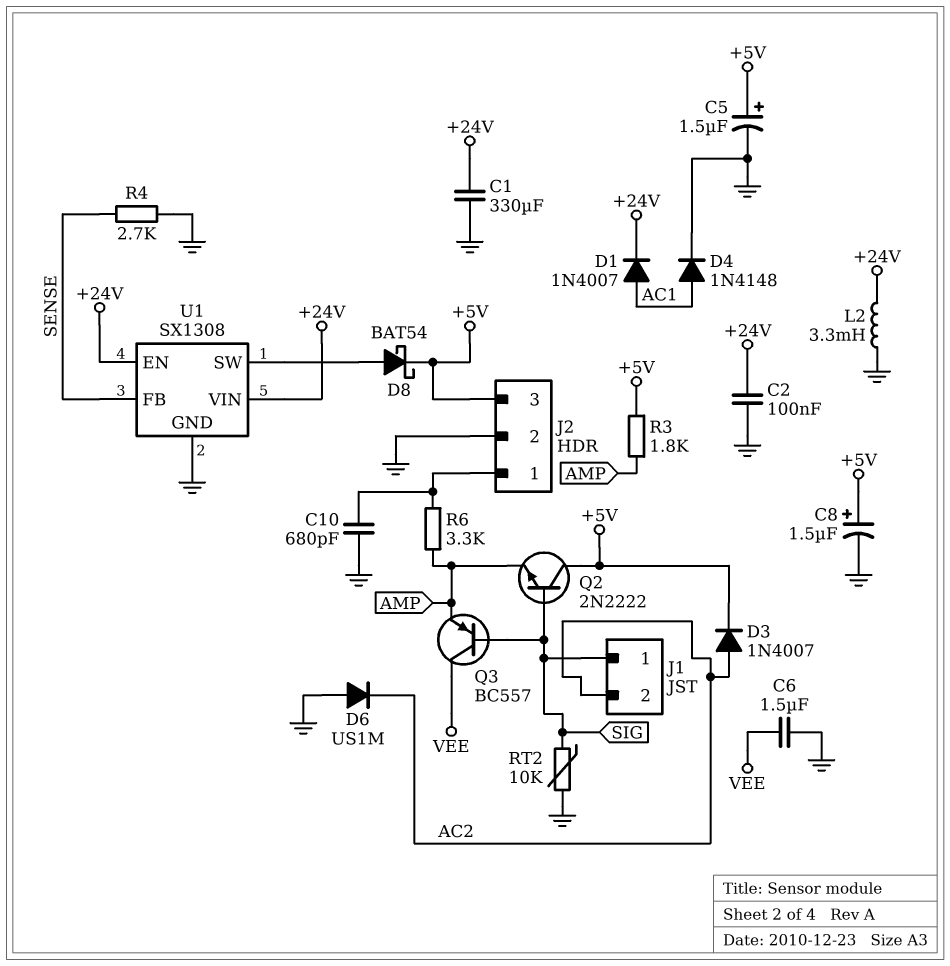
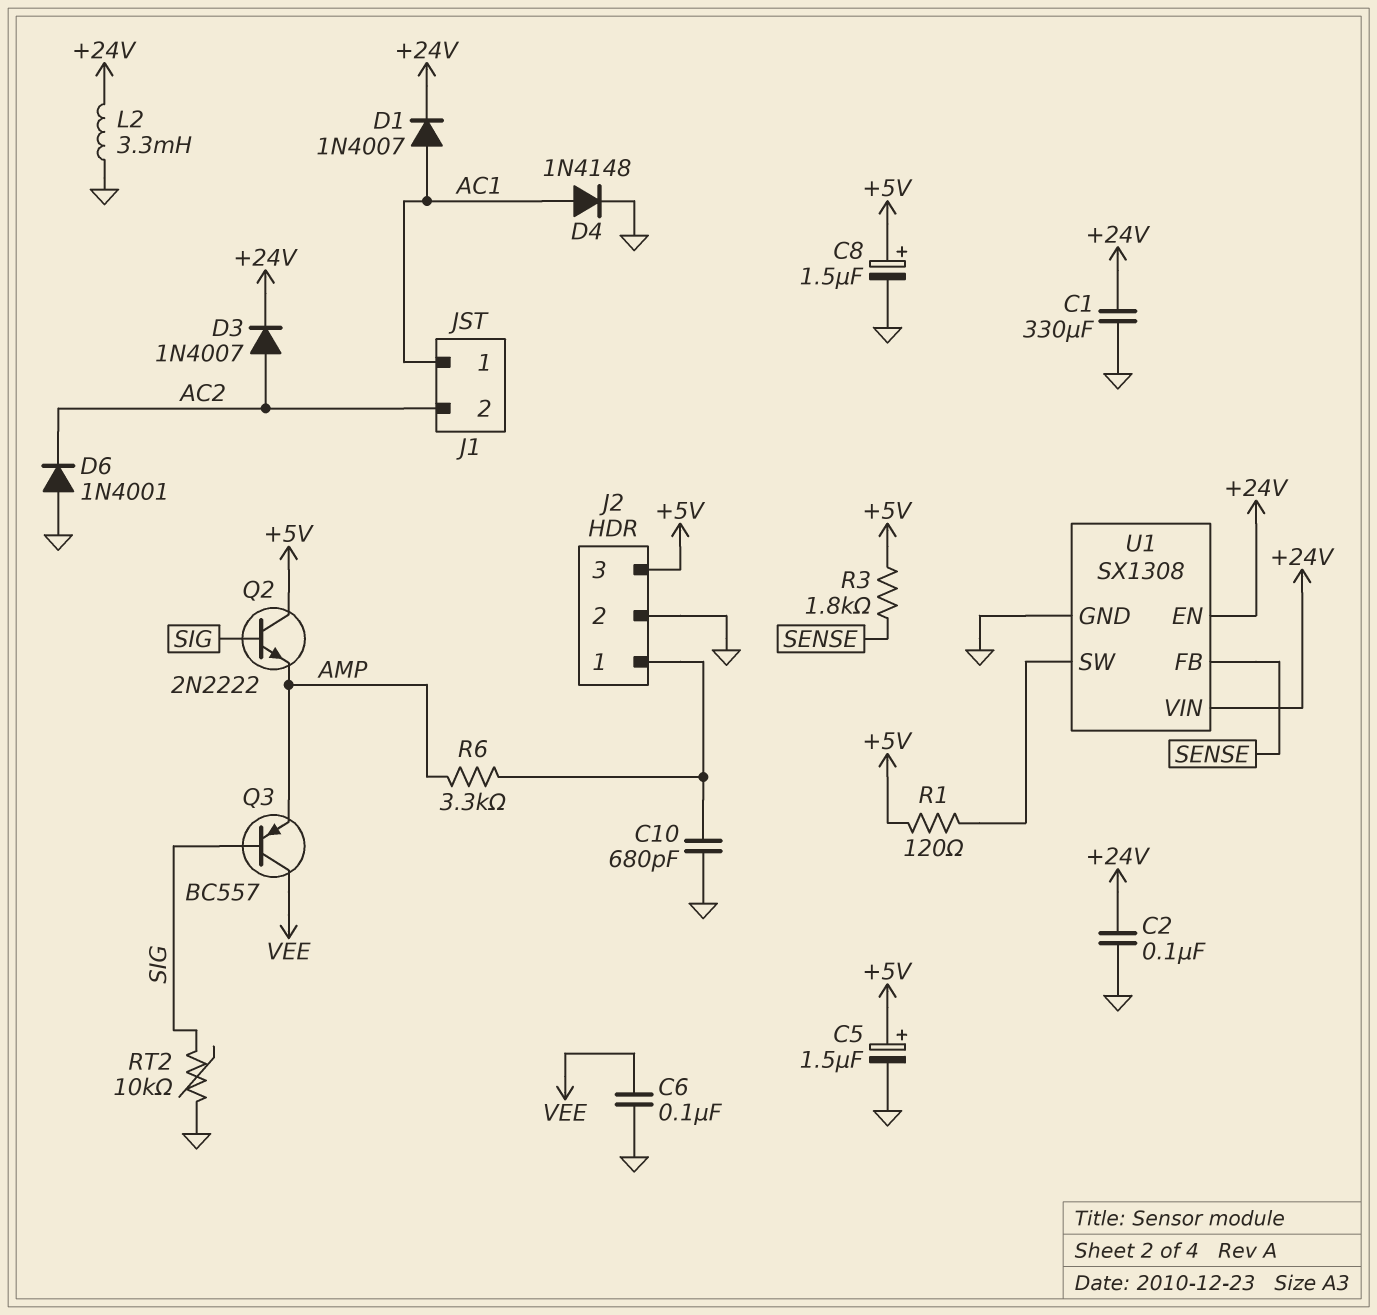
C6: 1.5uF (GND, VEE) -> 100nF (GND, VEE)
D3: diode 1N4007 (A AC2, K +5V) -> diode 1N4007 (A AC2, K +24V)
D6: diode US1M (A GND, K AC2) -> diode 1N4001 (A GND, K AC2)
D8: schottky BAT54 (A U1/SW, K +5V) -> none
J1 pin 1: SIG -> AC1
R1: none -> 120 (+5V, U1/SW)
R3: 1.8k (+5V, AMP) -> 1.8k (+5V, SENSE)
R4: 2.7k (GND, SENSE) -> none

